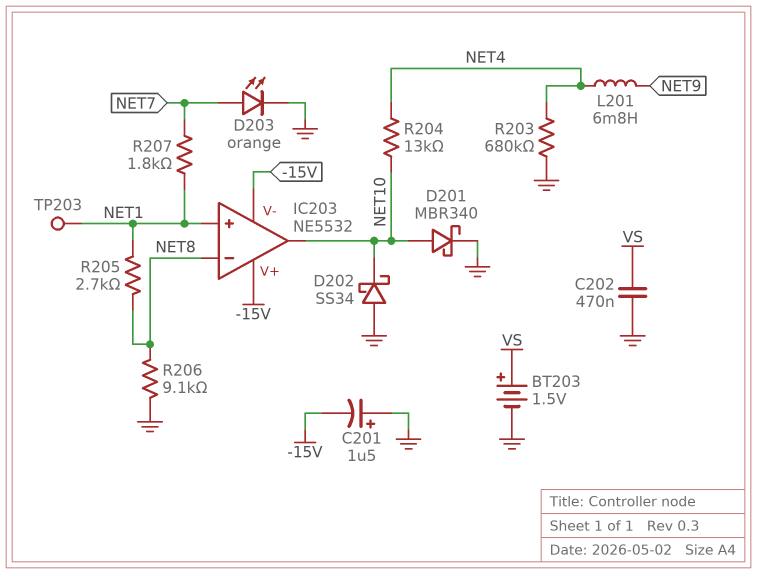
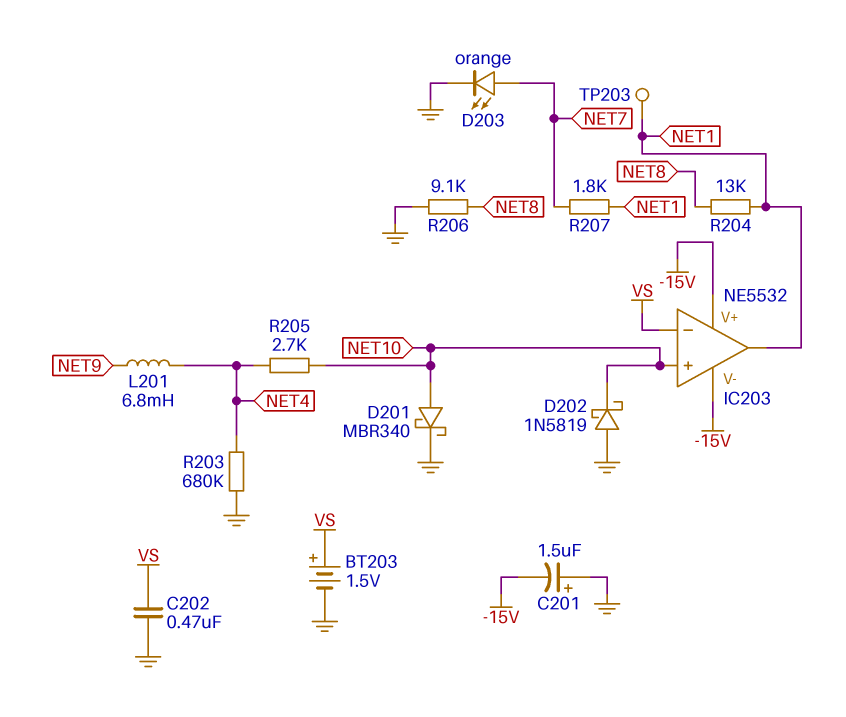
D202: schottky SS34 (A GND, K NET10) -> schottky 1N5819 (A GND, K NET10)
IC203 pin in+: NET1 -> NET10
IC203 pin in-: NET8 -> VS
IC203 pin out: NET10 -> NET1
R204: 13k (NET4, NET10) -> 13k (NET1, NET8)
R205: 2.7k (NET1, NET8) -> 2.7k (NET4, NET10)

